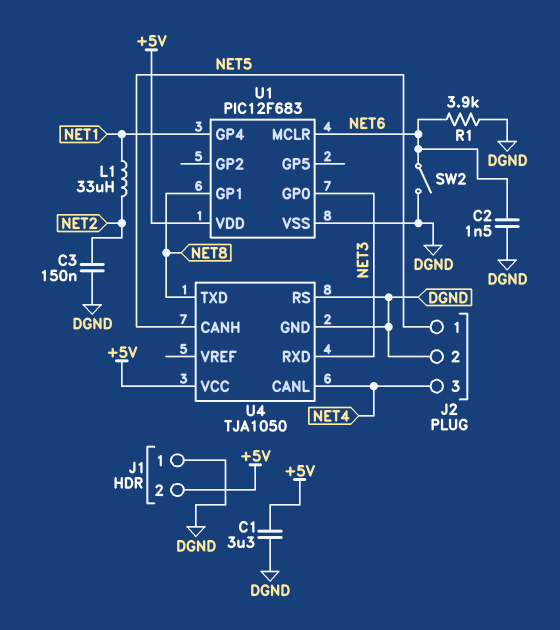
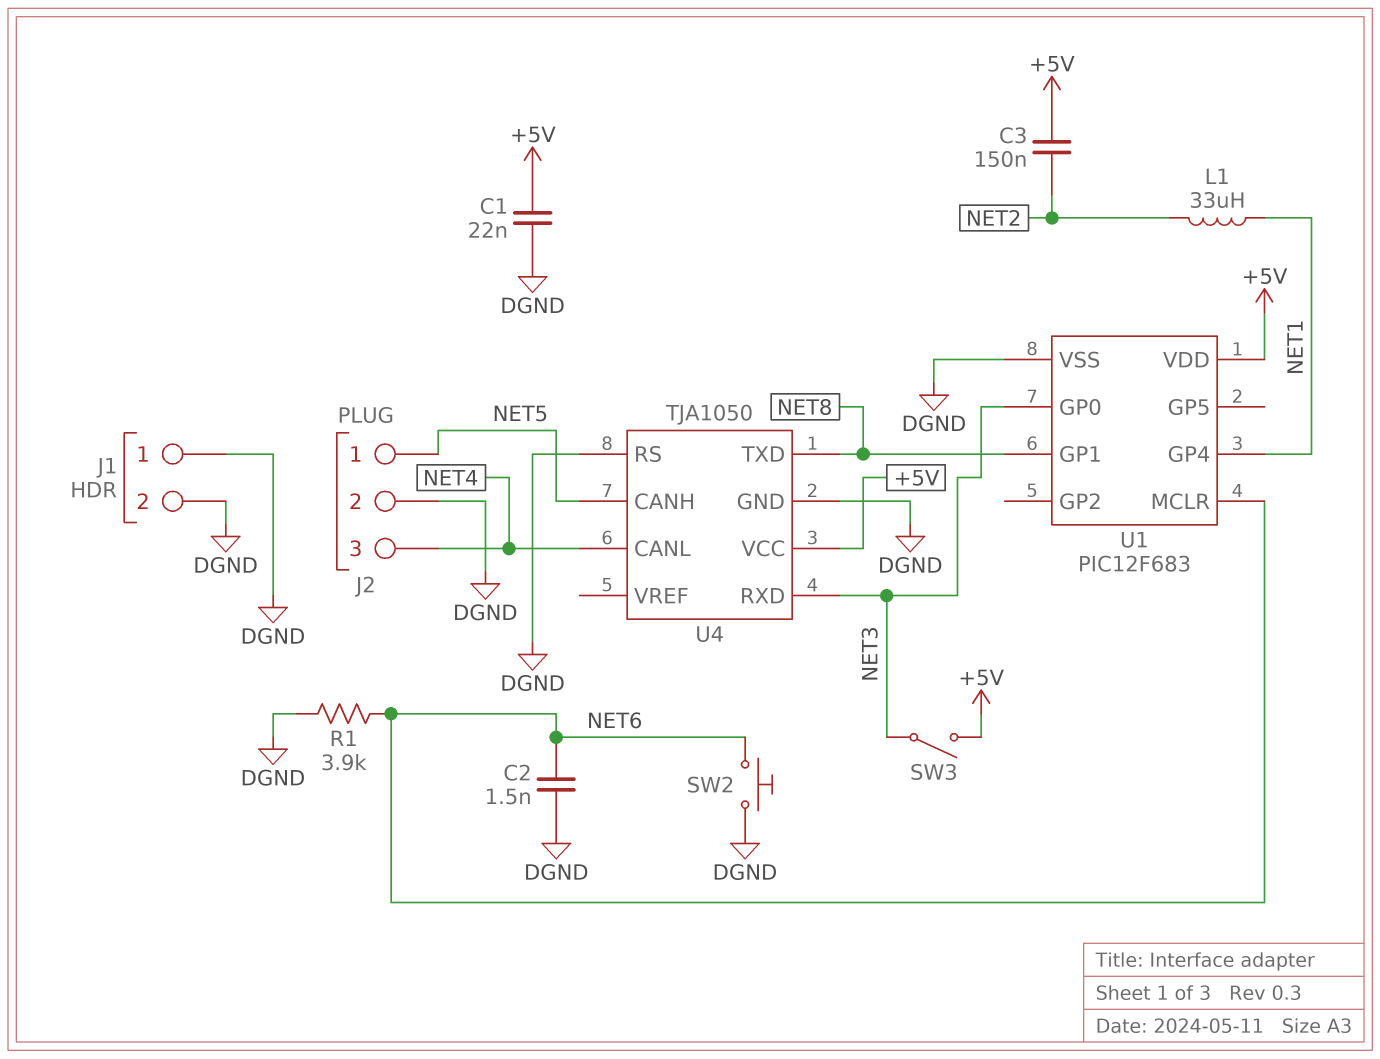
C1: 3.3uF (+5V, DGND) -> 22nF (+5V, DGND)
C3: 150nF (DGND, NET2) -> 150nF (+5V, NET2)
J1 pin 2: +5V -> DGND
SW2: switch (DGND, NET6) -> button (DGND, NET6)
SW3: none -> switch (+5V, NET3)

